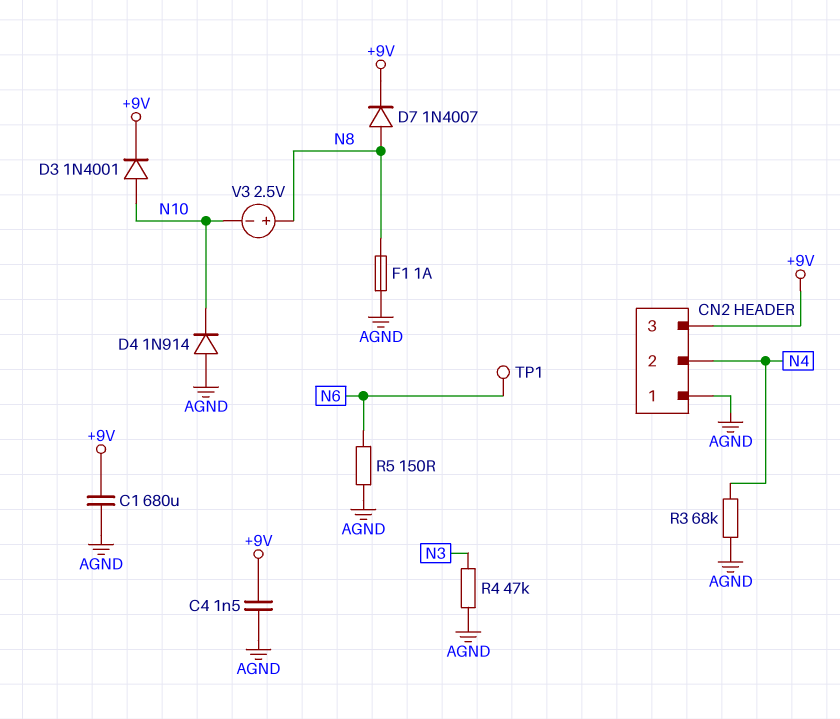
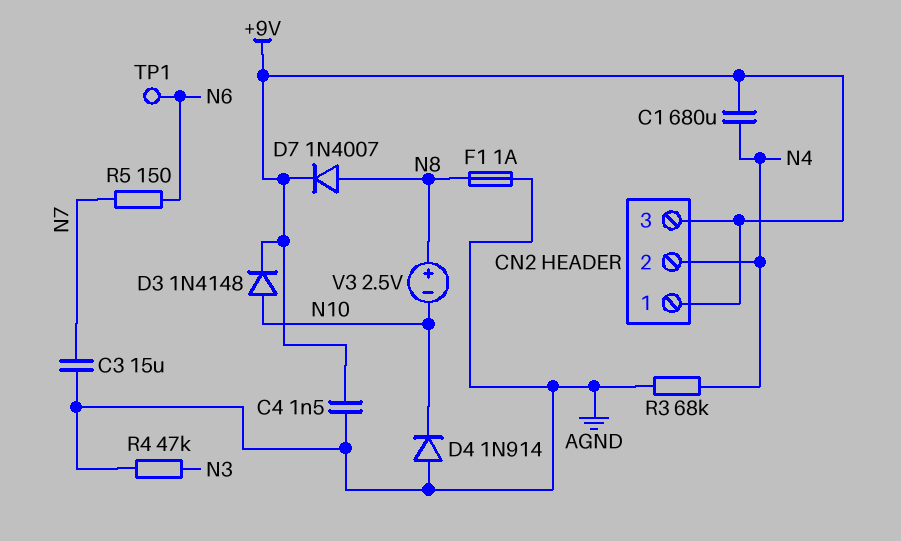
C1: 680uF (+9V, AGND) -> 680uF (+9V, N4)
C3: none -> 15uF (AGND, N7)
CN2 pin 1: AGND -> +9V
D3: diode 1N4001 (A N10, K +9V) -> diode 1N4148 (A N10, K +9V)
R5: 150 (AGND, N6) -> 150 (N6, N7)

